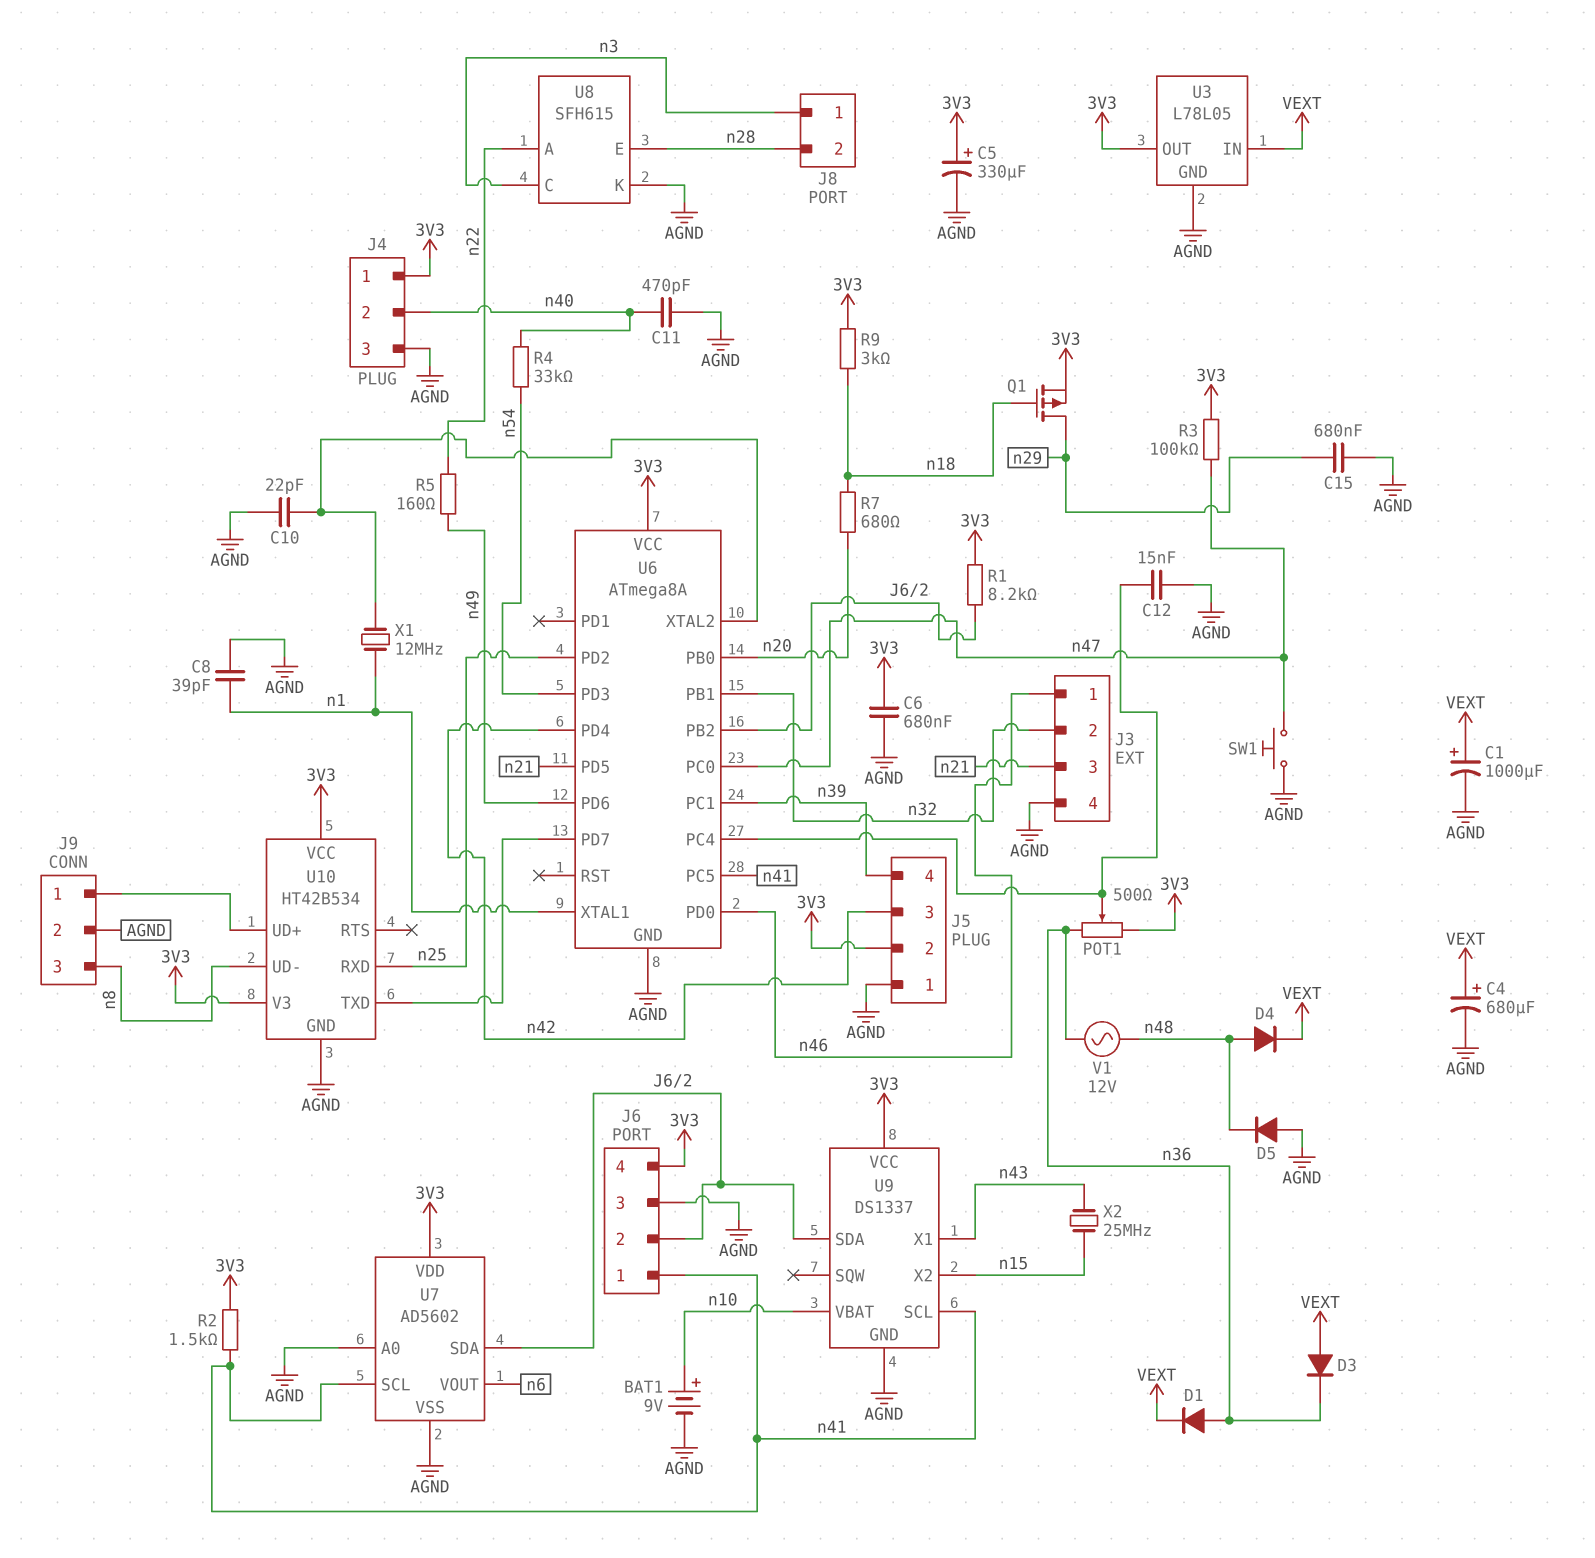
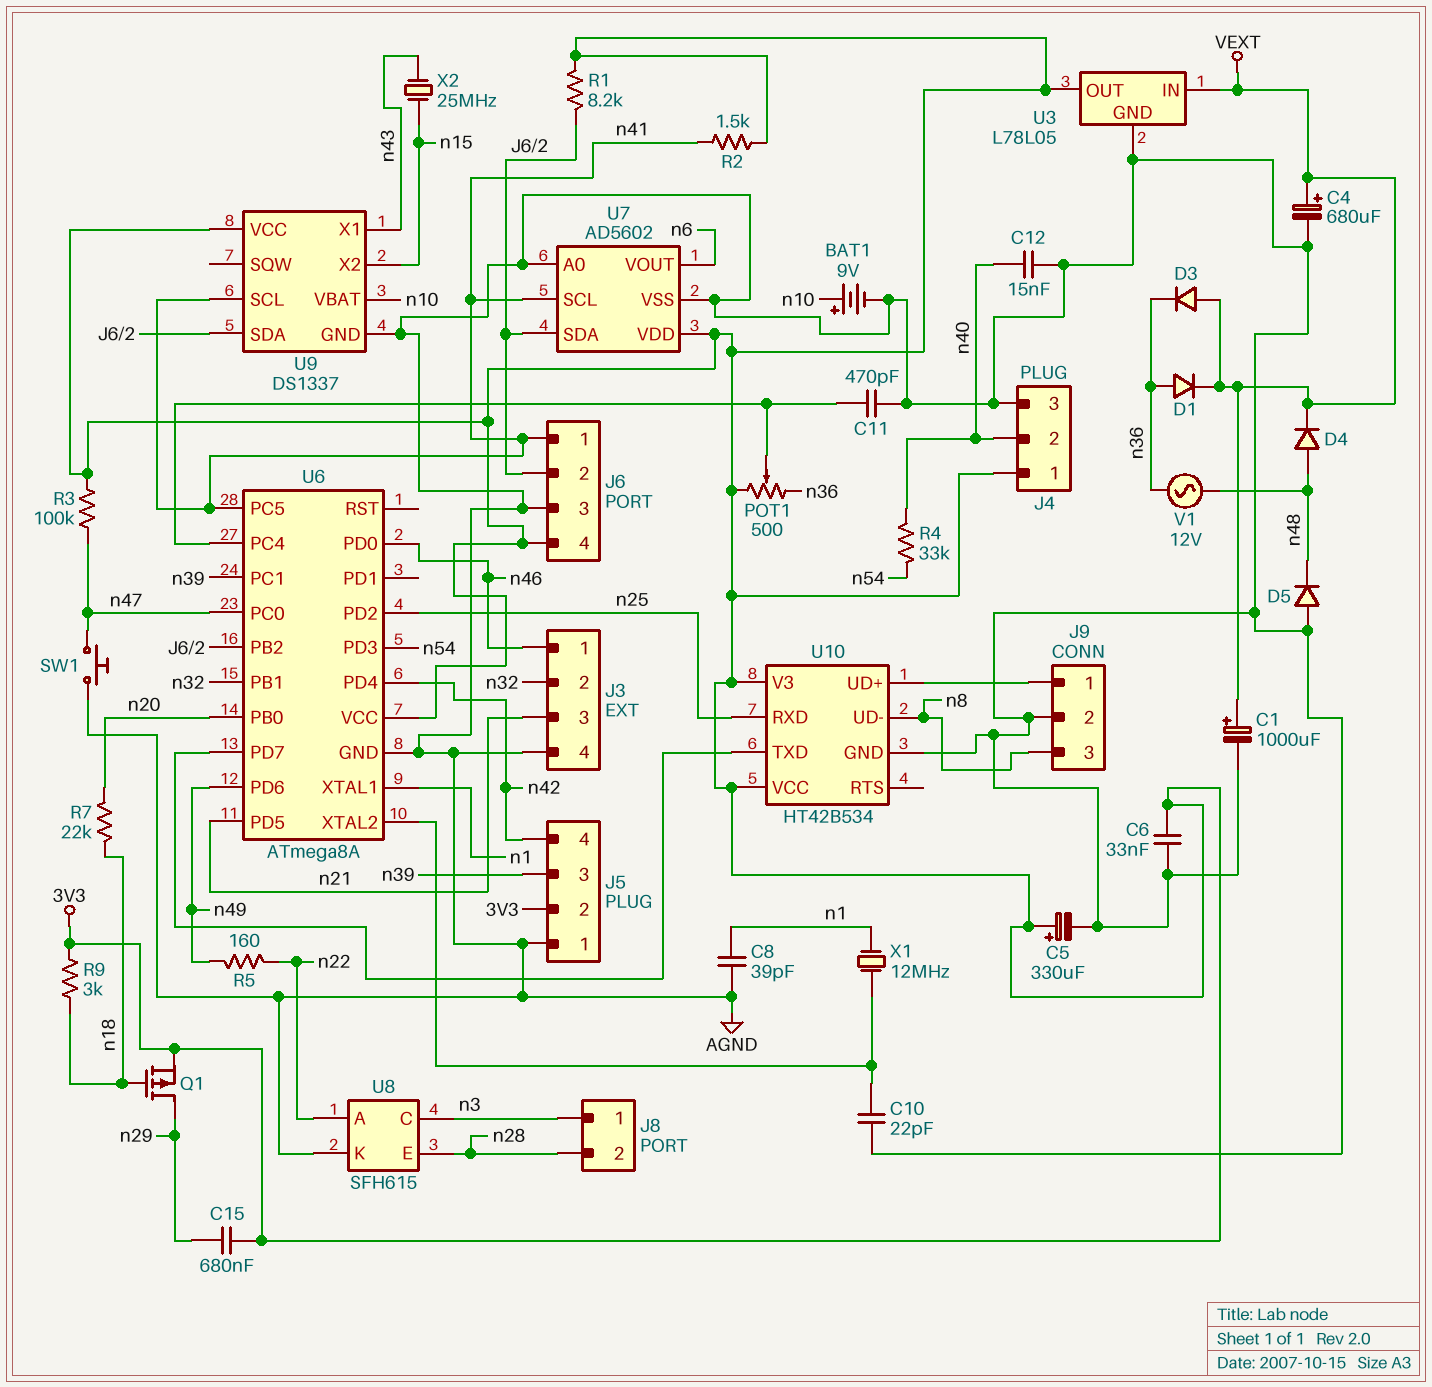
C6: 680nF (3V3, AGND) -> 33nF (3V3, AGND)
C11: 470pF (AGND, n40) -> 470pF (AGND, U6/PC4)
C12: 15nF (AGND, U6/PC4) -> 15nF (AGND, n40)
C15: 680nF (AGND, n29) -> 680nF (3V3, n29)
J5 pin 3: n42 -> n39
J5 pin 4: n39 -> n42
R7: 680 (n18, n20) -> 22k (n18, n20)

